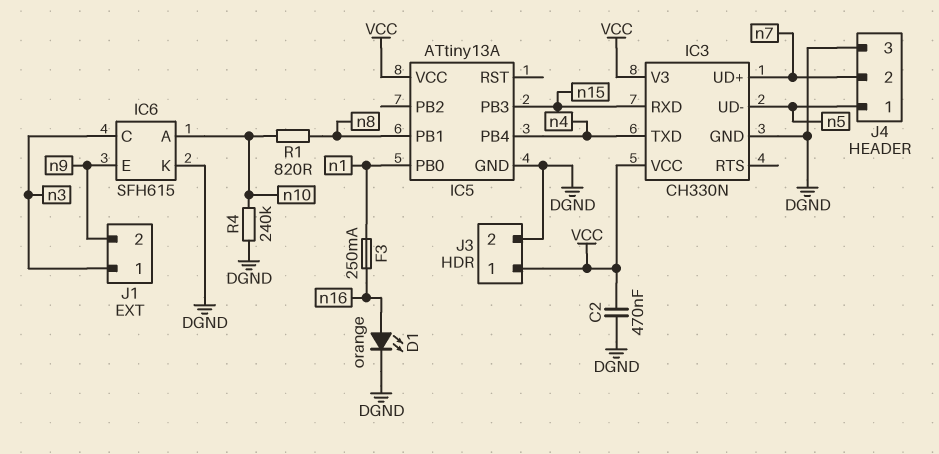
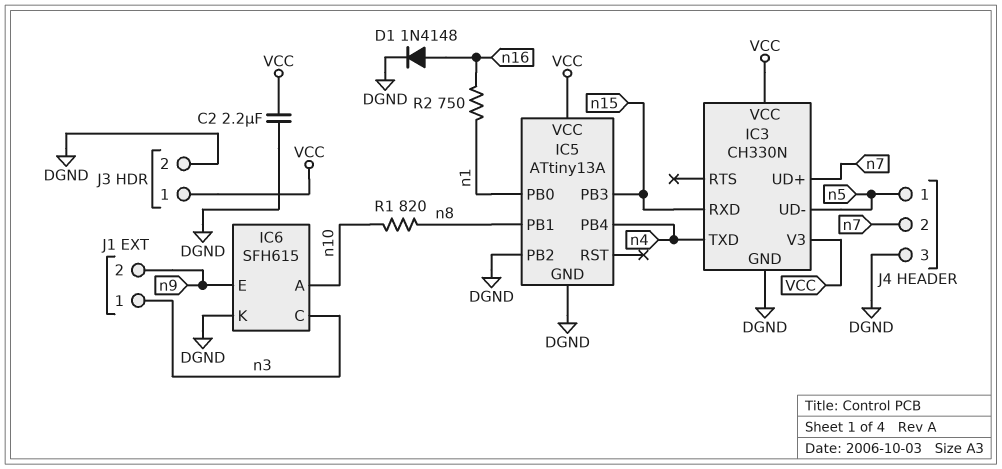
C2: 470nF (DGND, VCC) -> 2.2uF (DGND, VCC)
D1: LED orange (A n16, K DGND) -> diode 1N4148 (A n16, K DGND)
F3: 250mA (n1, n16) -> none
IC5 pin PB2: none -> DGND
R2: none -> 750 (n1, n16)
R4: 240k (DGND, n10) -> none

